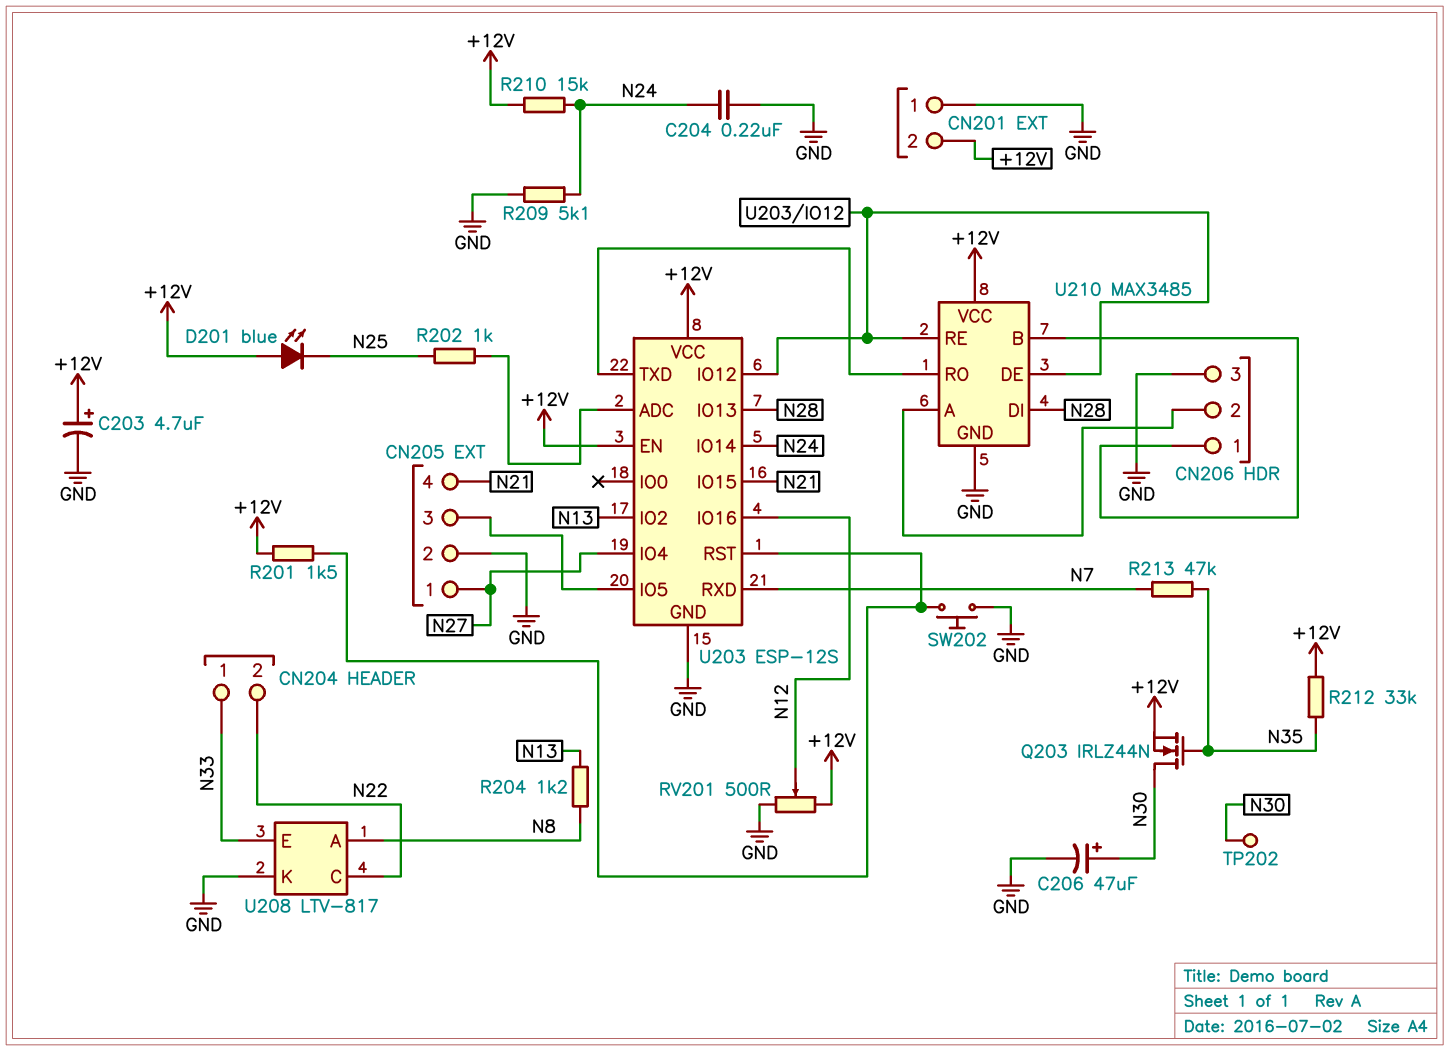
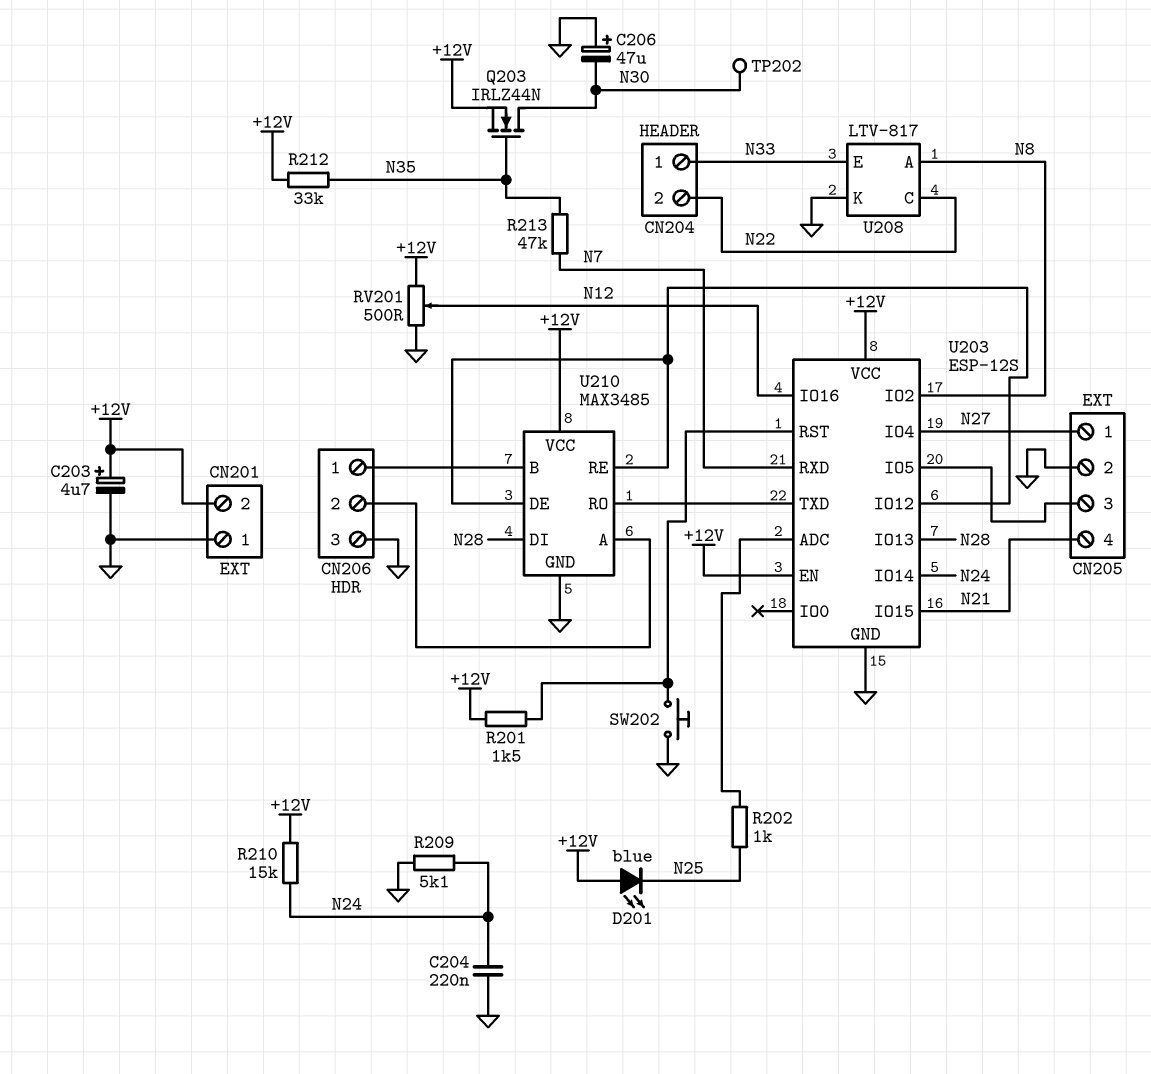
C206: 47uF (plus N30, minus GND) -> 47uF (plus GND, minus N30)
R204: 1.2k (N8, N13) -> none
U203 pin IO2: N13 -> N8

